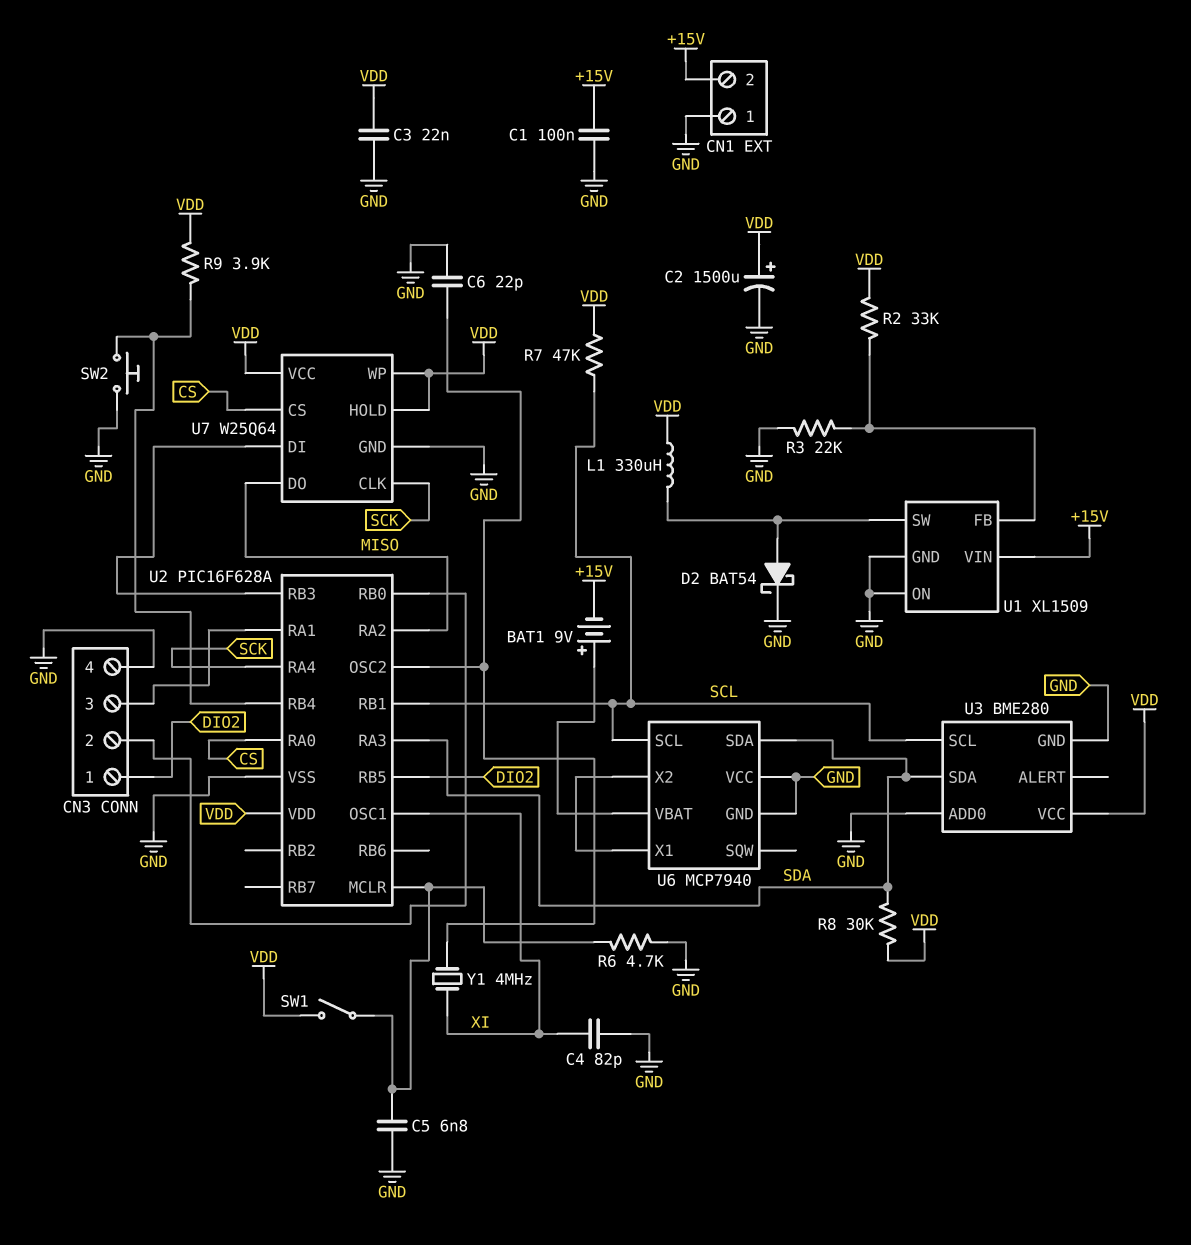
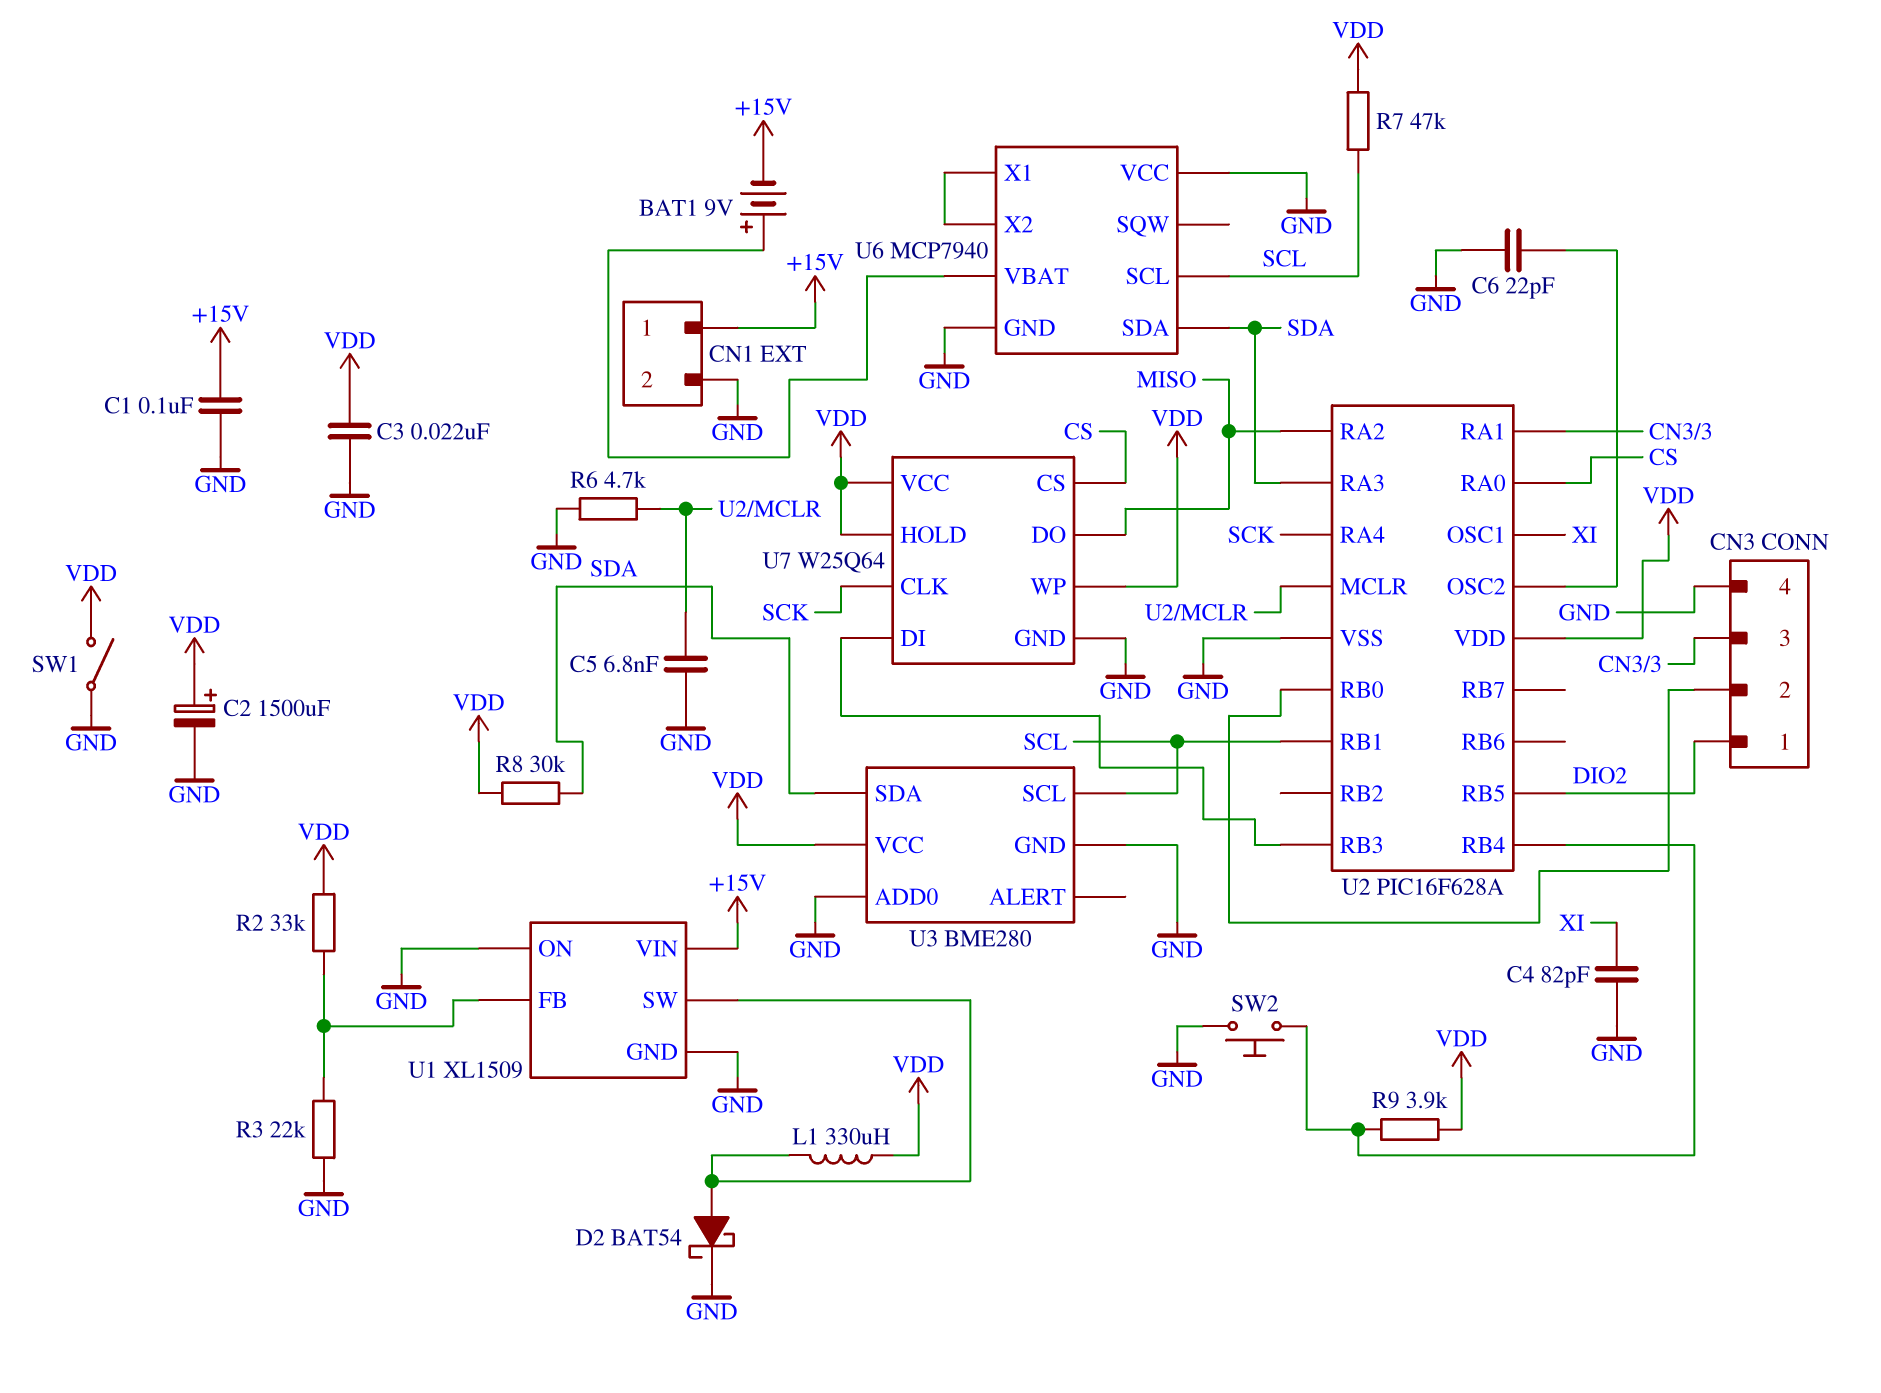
CN1 pin 1: GND -> +15V
CN1 pin 2: +15V -> GND
SW1: switch (U2/MCLR, VDD) -> switch (GND, VDD)
Y1: 4MHz (U2/OSC2, XI) -> none

